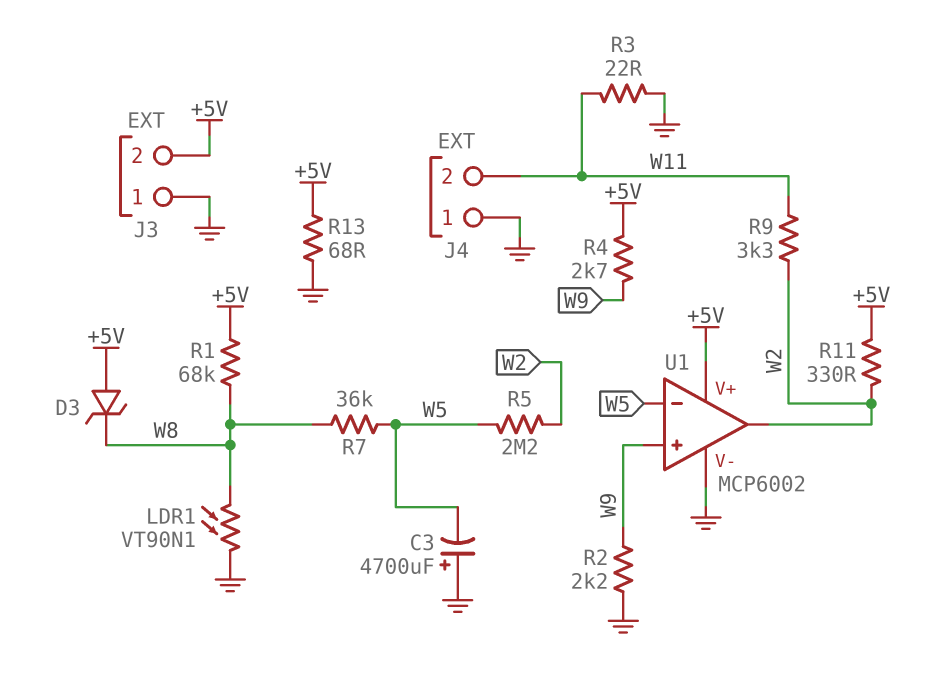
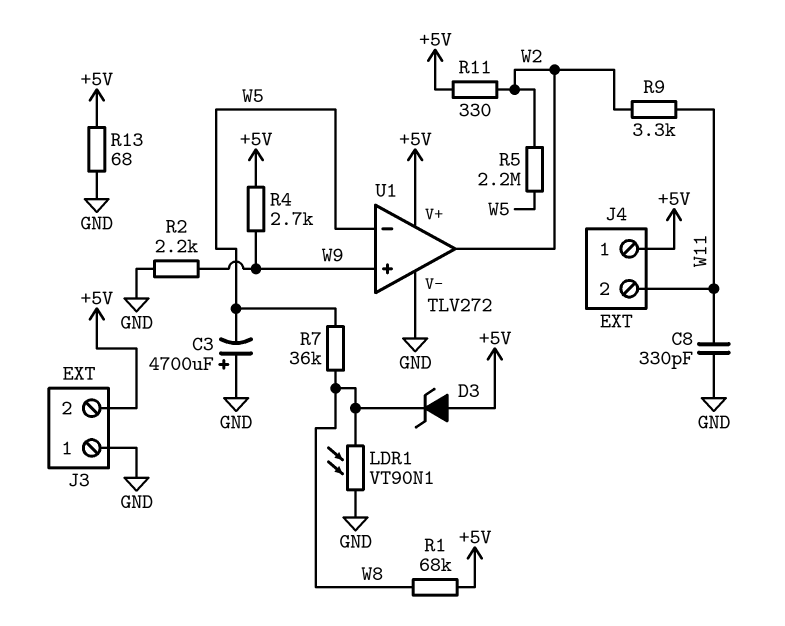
C8: none -> 330pF (GND, W11)
J4 pin 1: GND -> +5V
R3: 22 (GND, W11) -> none
U1: MCP6002 -> TLV272

